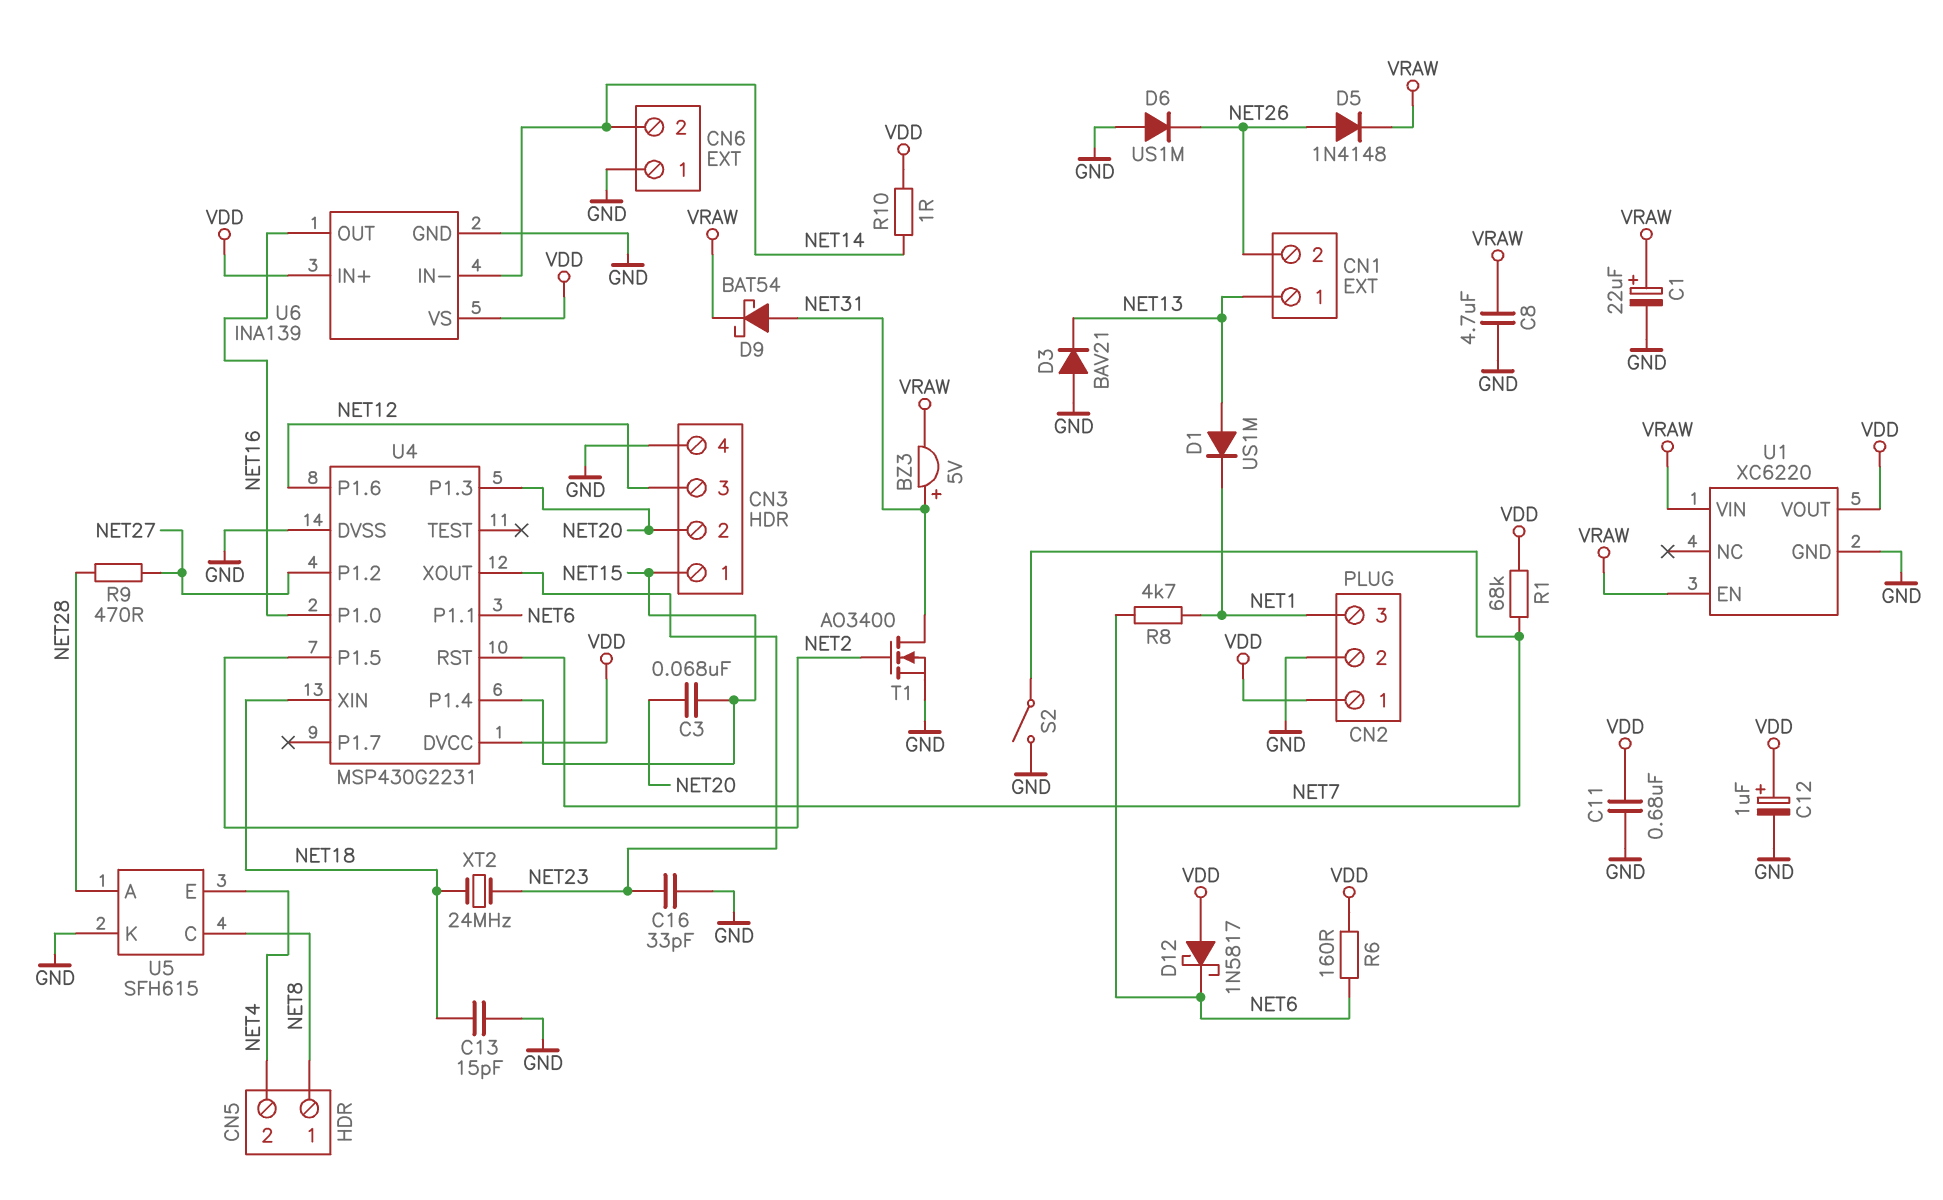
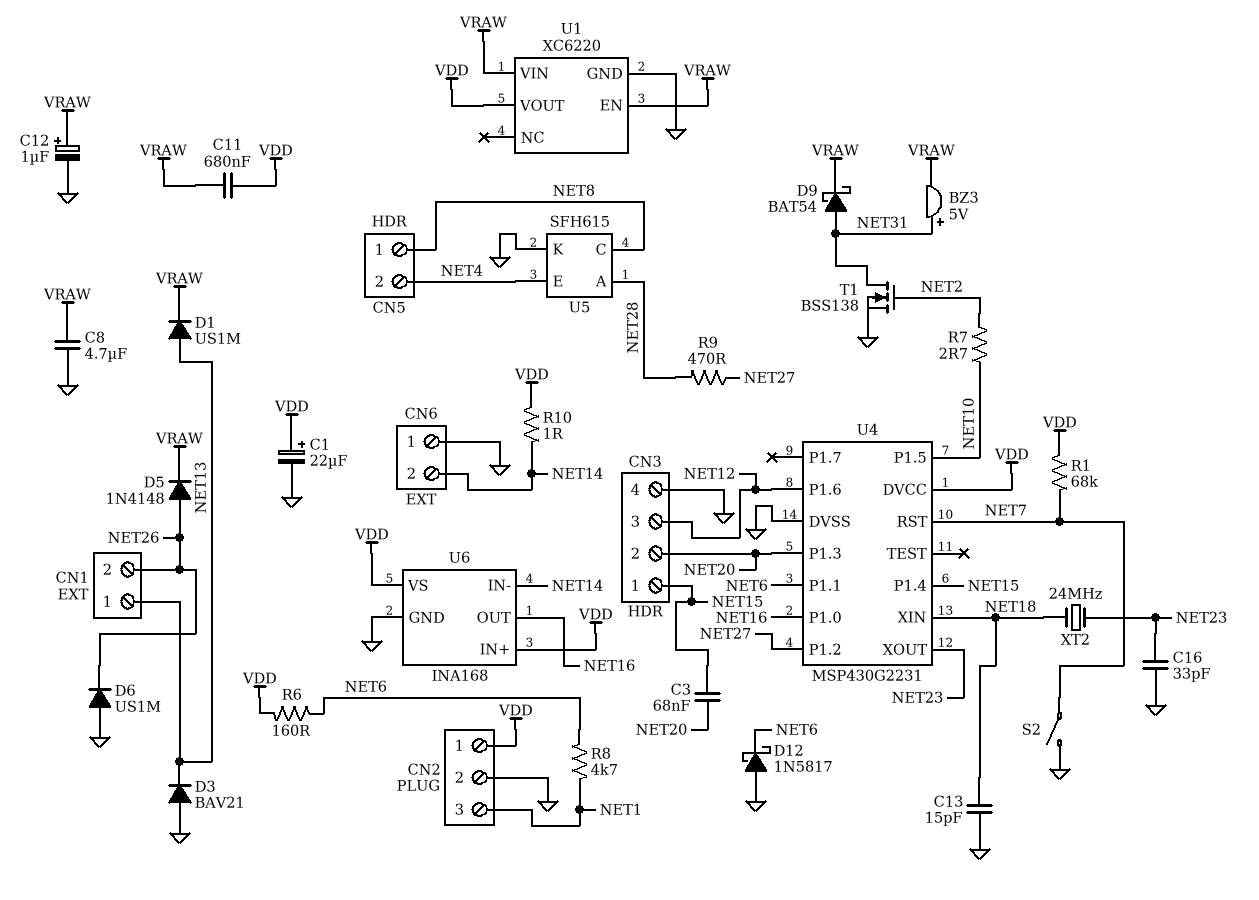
C1: 22uF (plus VRAW, minus GND) -> 22uF (plus VDD, minus GND)
C11: 680nF (GND, VDD) -> 680nF (VDD, VRAW)
C12: 1uF (plus VDD, minus GND) -> 1uF (plus VRAW, minus GND)
D1: diode US1M (A NET13, K NET1) -> diode US1M (A NET13, K VRAW)
D12: schottky 1N5817 (A VDD, K NET6) -> schottky 1N5817 (A GND, K NET6)
R7: none -> 2.7 (NET2, NET10)
T1: NMOS AO3400 (G NET2, D NET31, S GND) -> NMOS BSS138 (G NET2, D NET31, S GND)
U4 pin P1.5: NET2 -> NET10
U6: INA139 -> INA168

